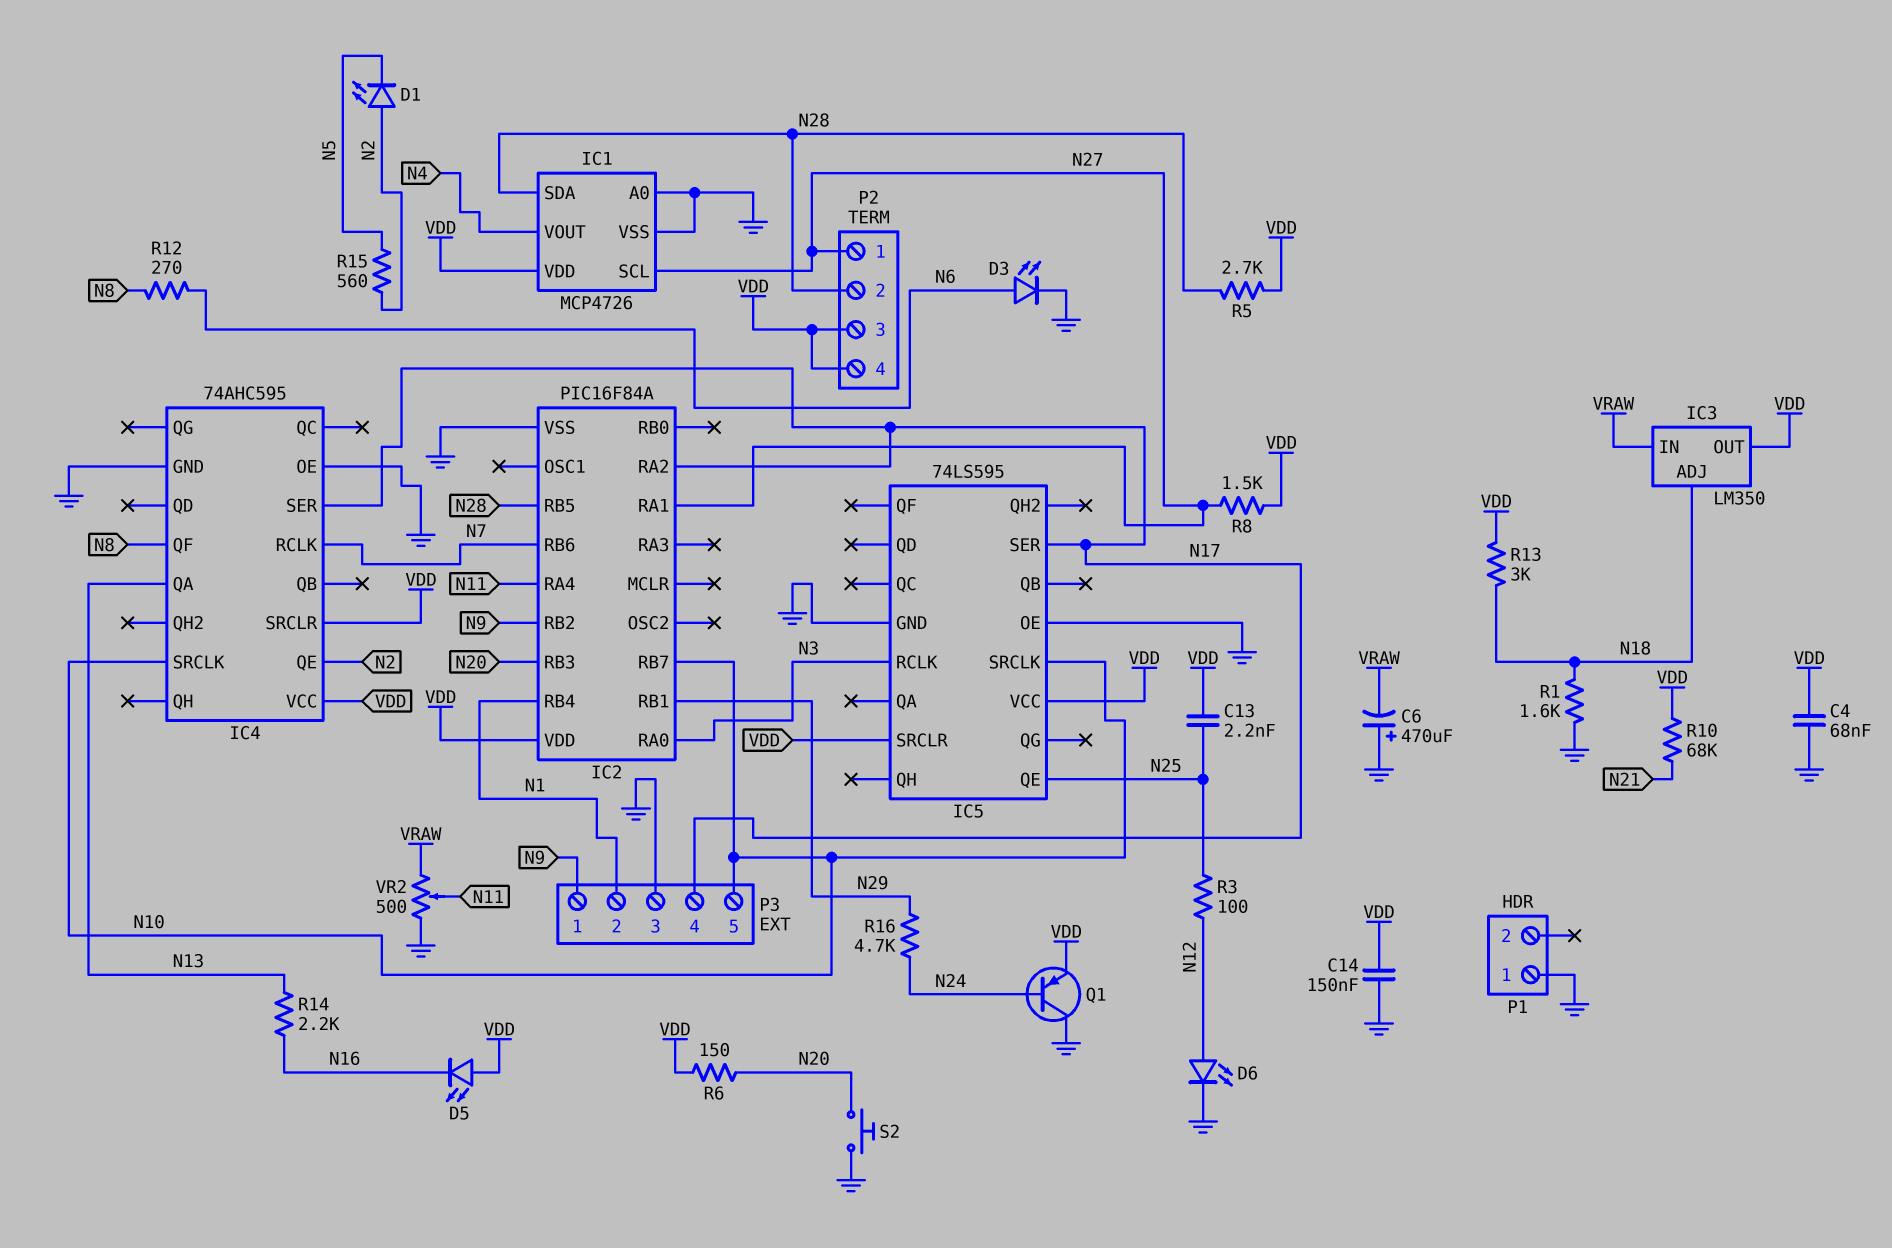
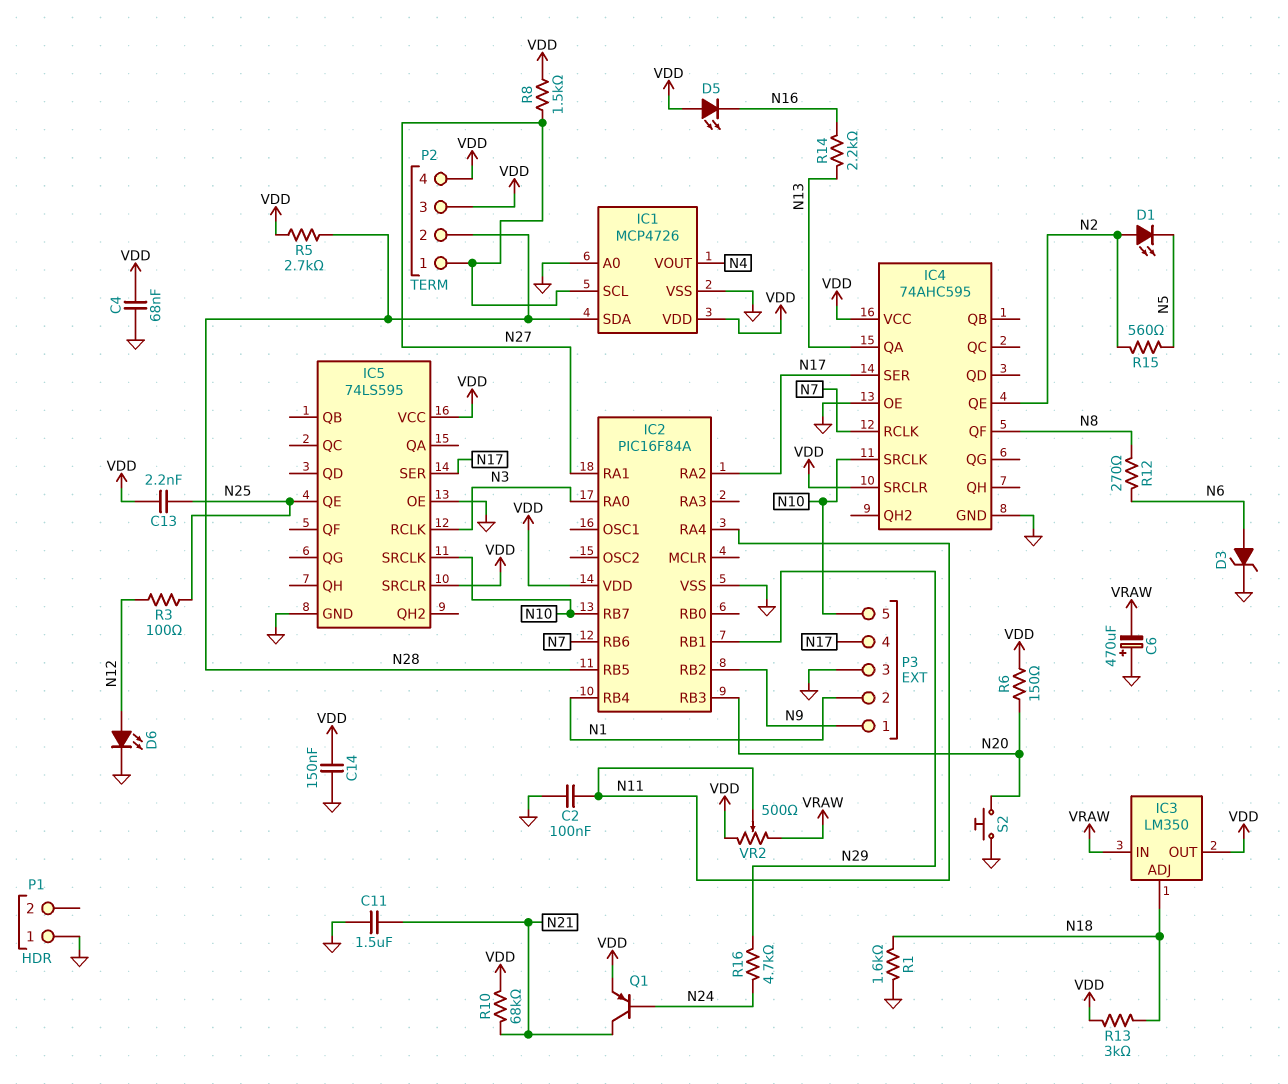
C2: none -> 100nF (GND, N11)
C11: none -> 1.5uF (GND, N21)
D3: LED (A N6, K GND) -> zener (A N6, K GND)
Q1: PNP (B N24, C GND, E VDD) -> PNP (B N24, C N21, E VDD)
VR2: 500 (GND, VRAW, wiper N11) -> 500 (VDD, VRAW, wiper N11)

